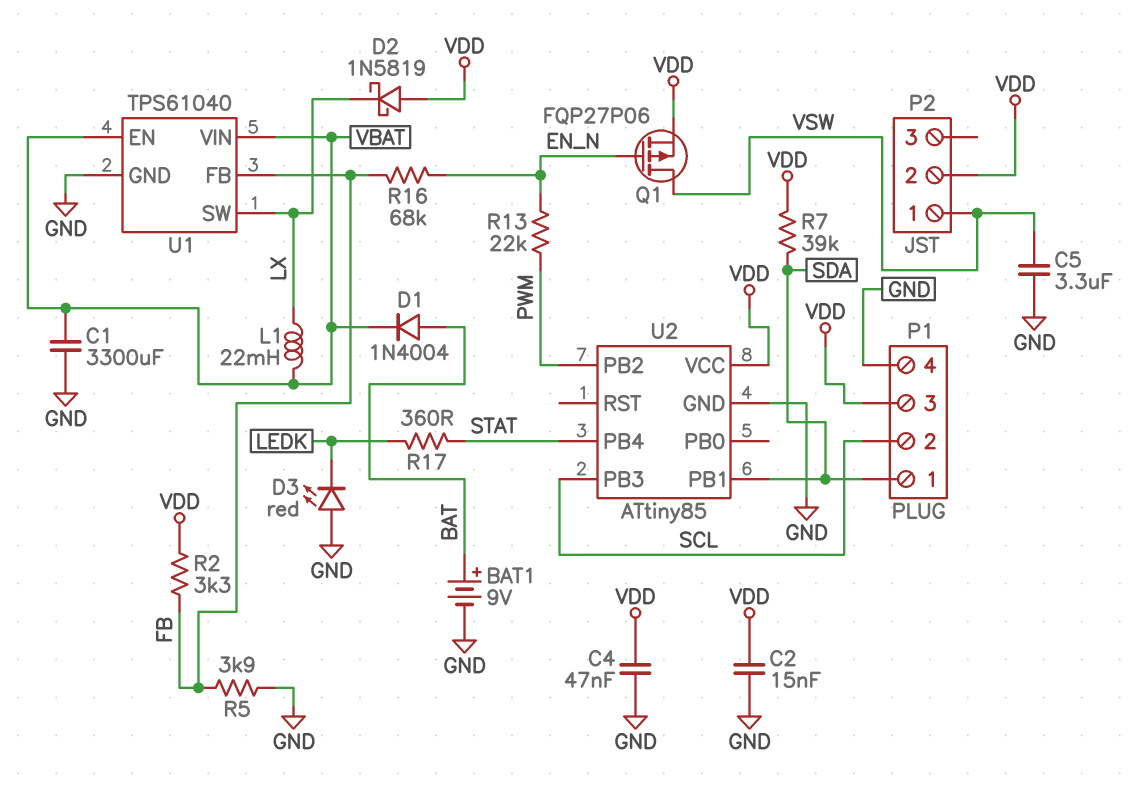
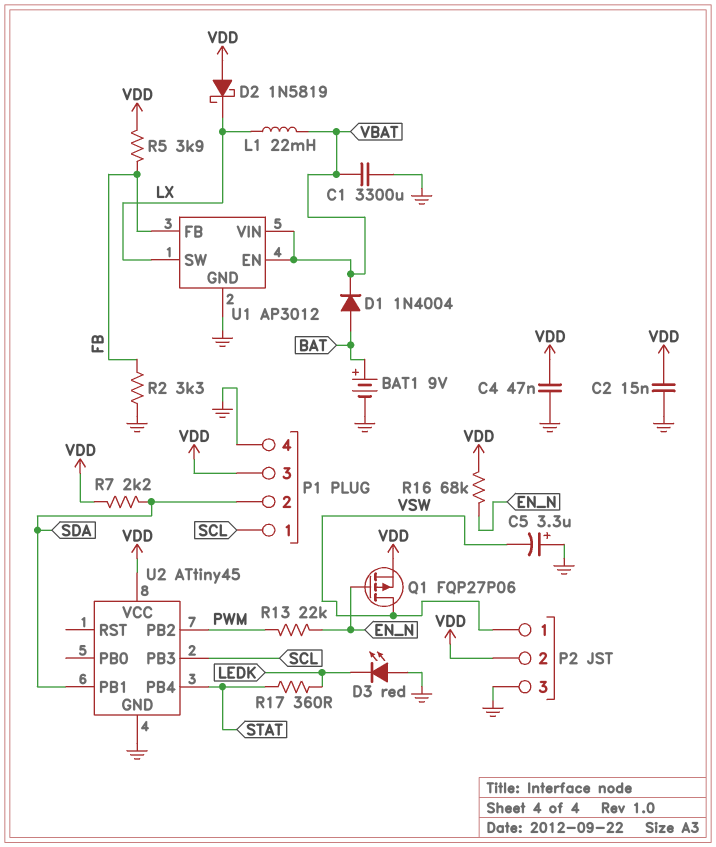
C5: 3.3uF (GND, VSW) -> 3.3uF (plus GND, minus VSW)
P1 pin 1: SDA -> SCL
P1 pin 2: SCL -> SDA
P2 pin 3: none -> GND
R2: 3.3k (FB, VDD) -> 3.3k (FB, GND)
R5: 3.9k (FB, GND) -> 3.9k (FB, VDD)
R7: 39k (SDA, VDD) -> 2.2k (SDA, VDD)
R16: 68k (EN_N, FB) -> 68k (EN_N, VDD)
U1: TPS61040 -> AP3012
U2: ATtiny85 -> ATtiny45

